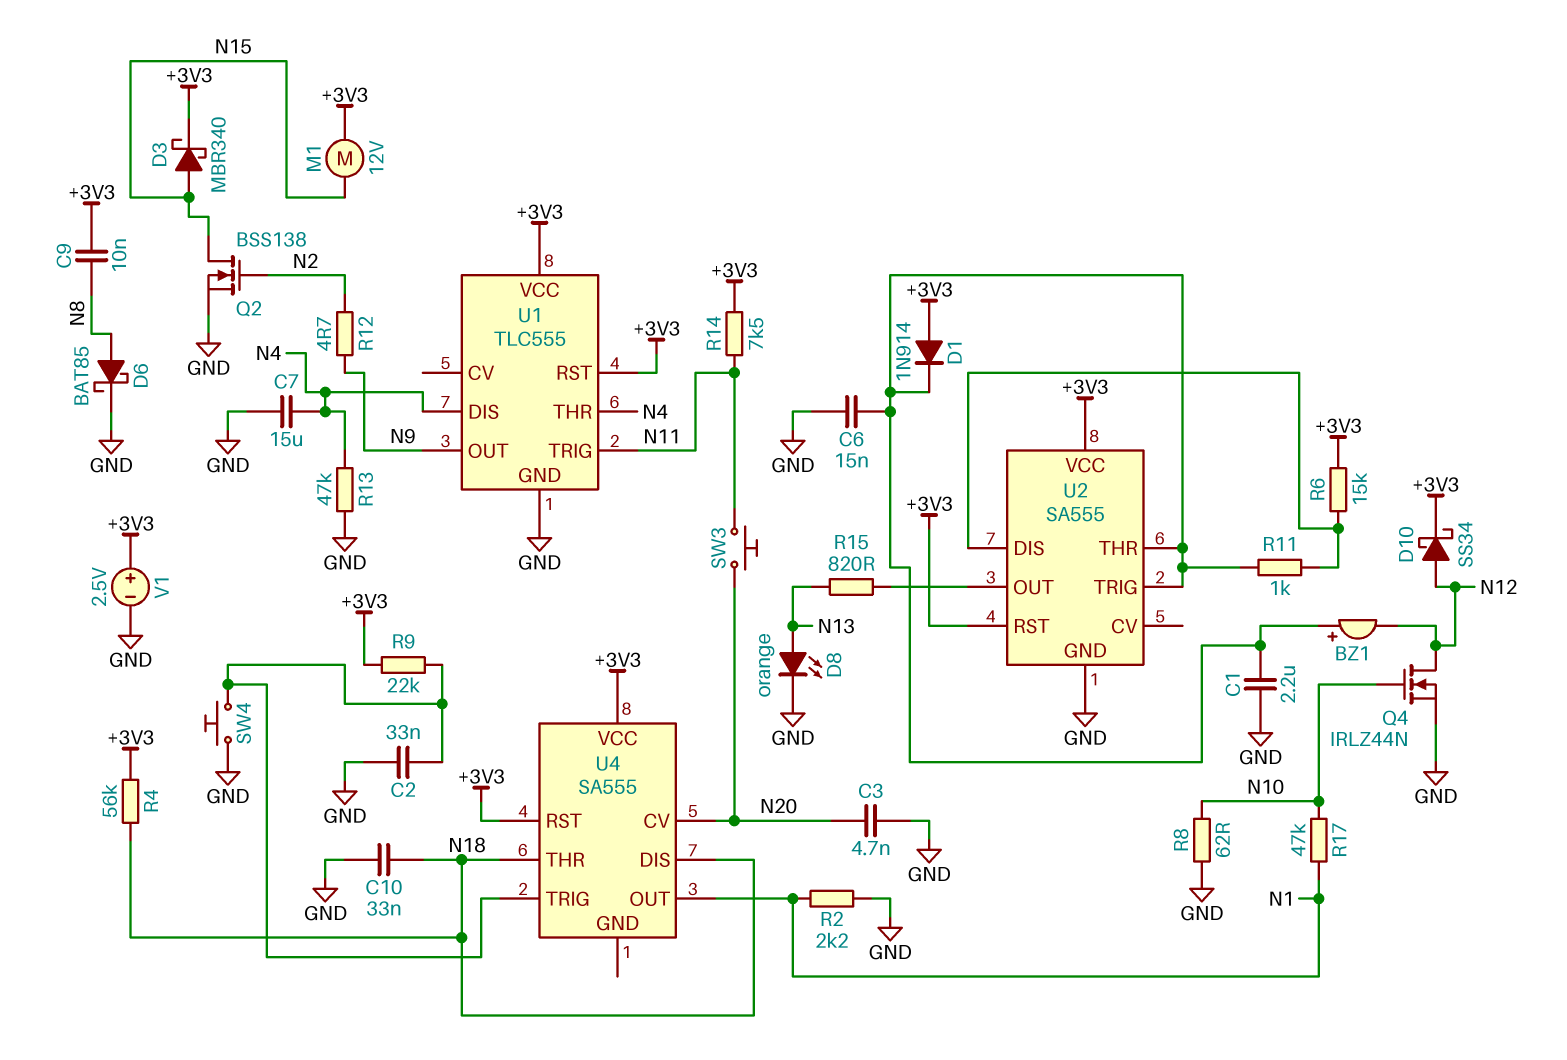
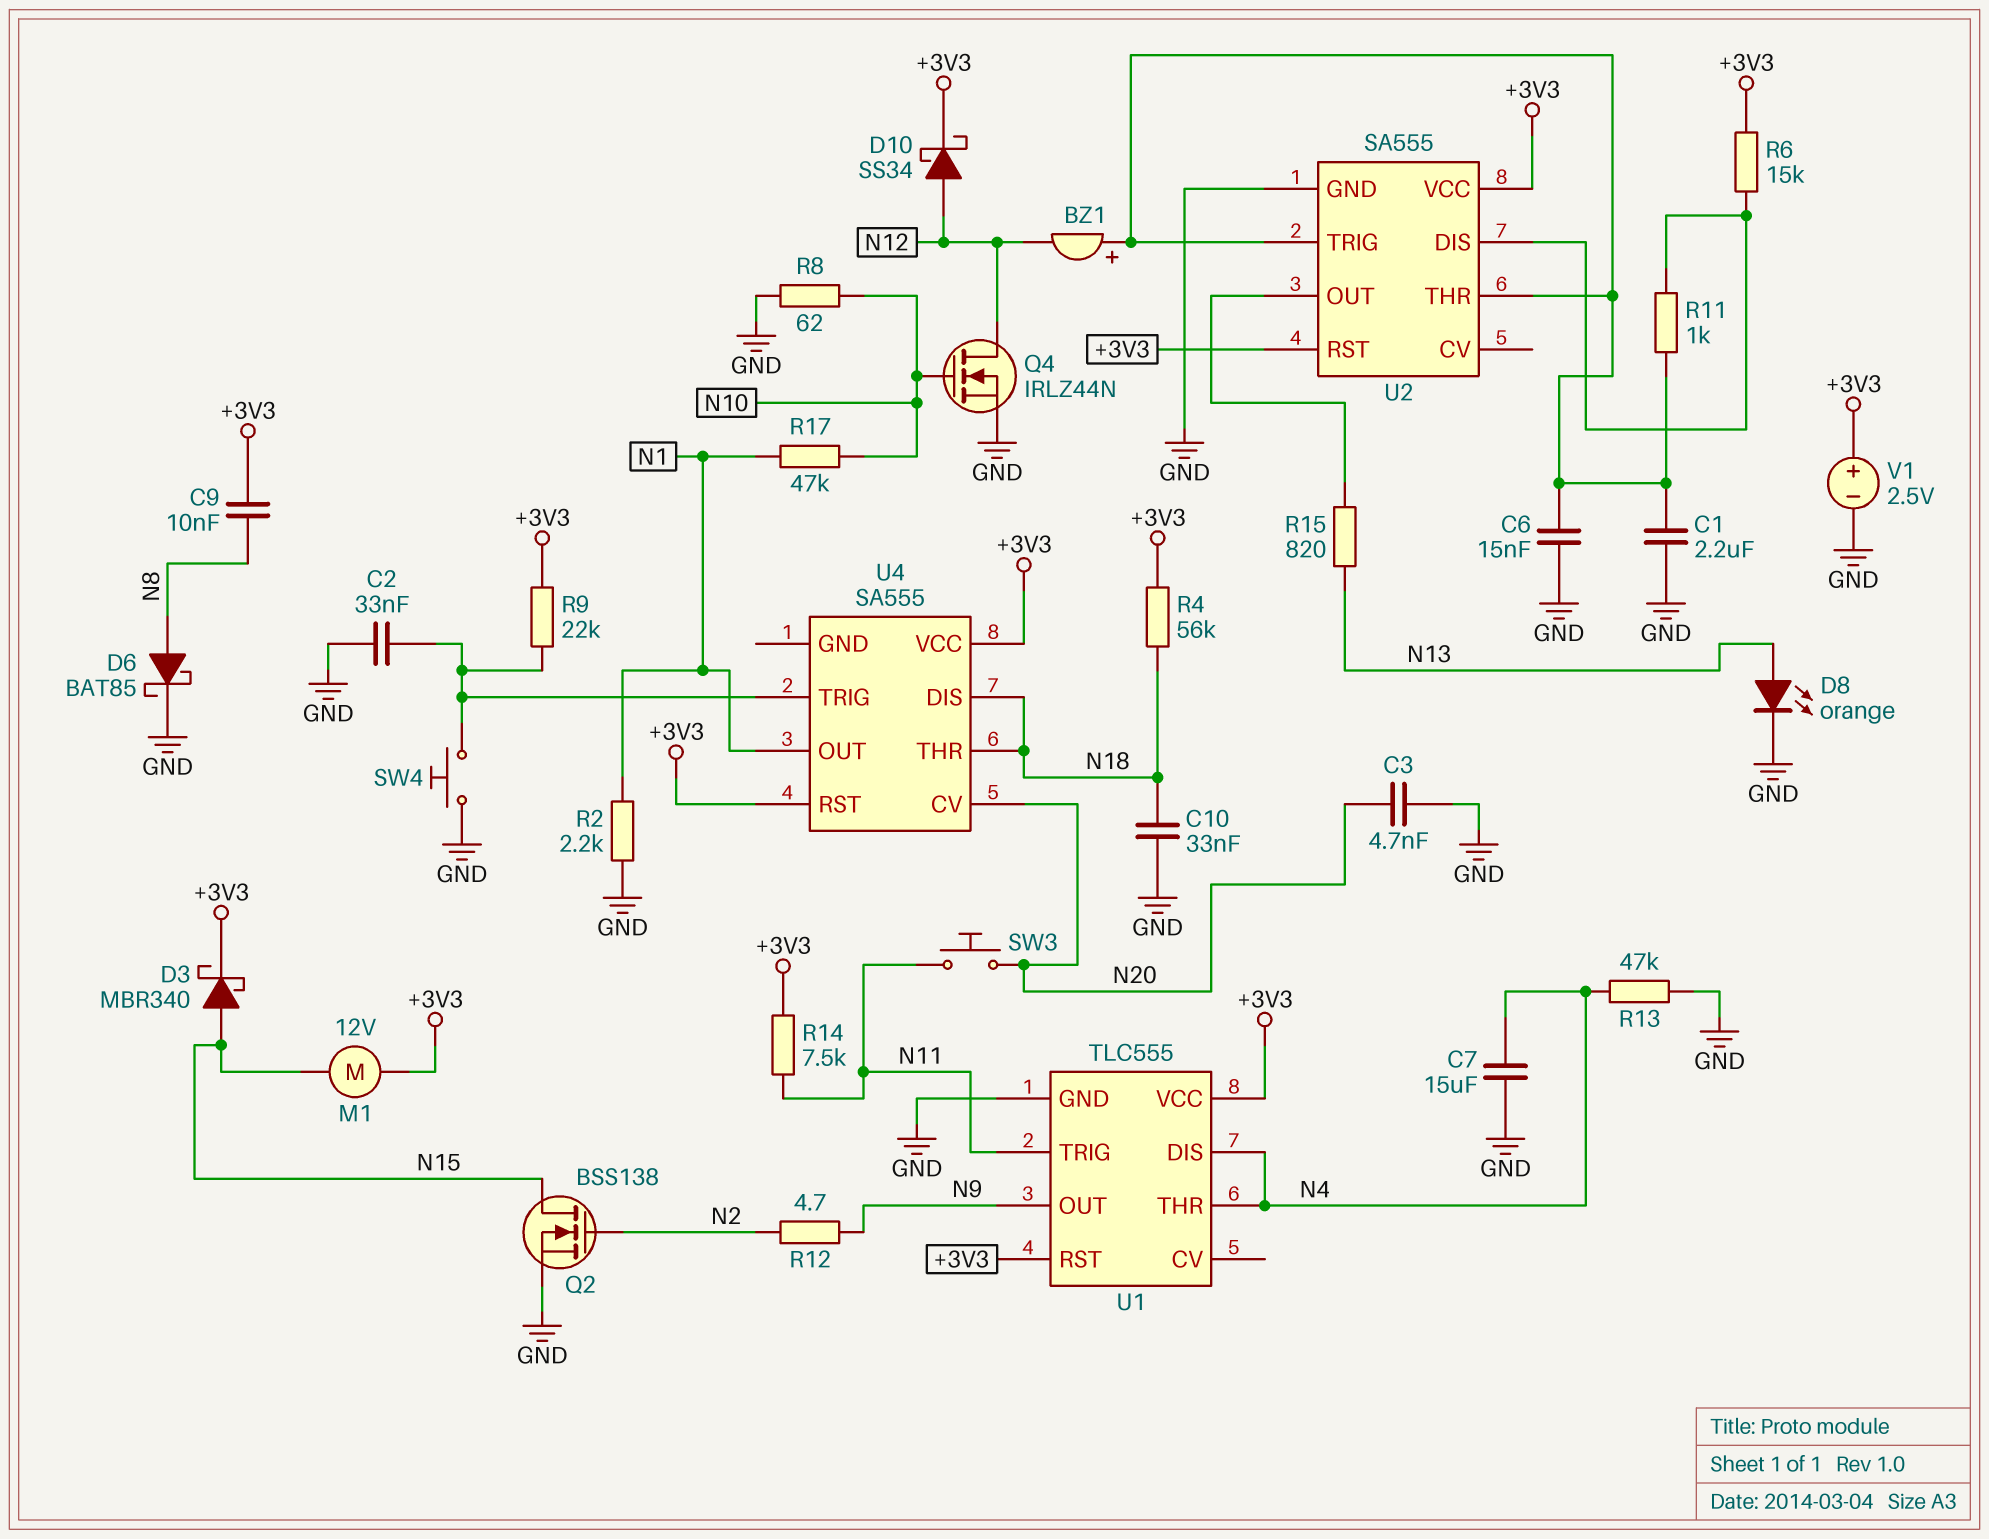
D1: diode 1N914 (A +3V3, K U2/THR) -> none

